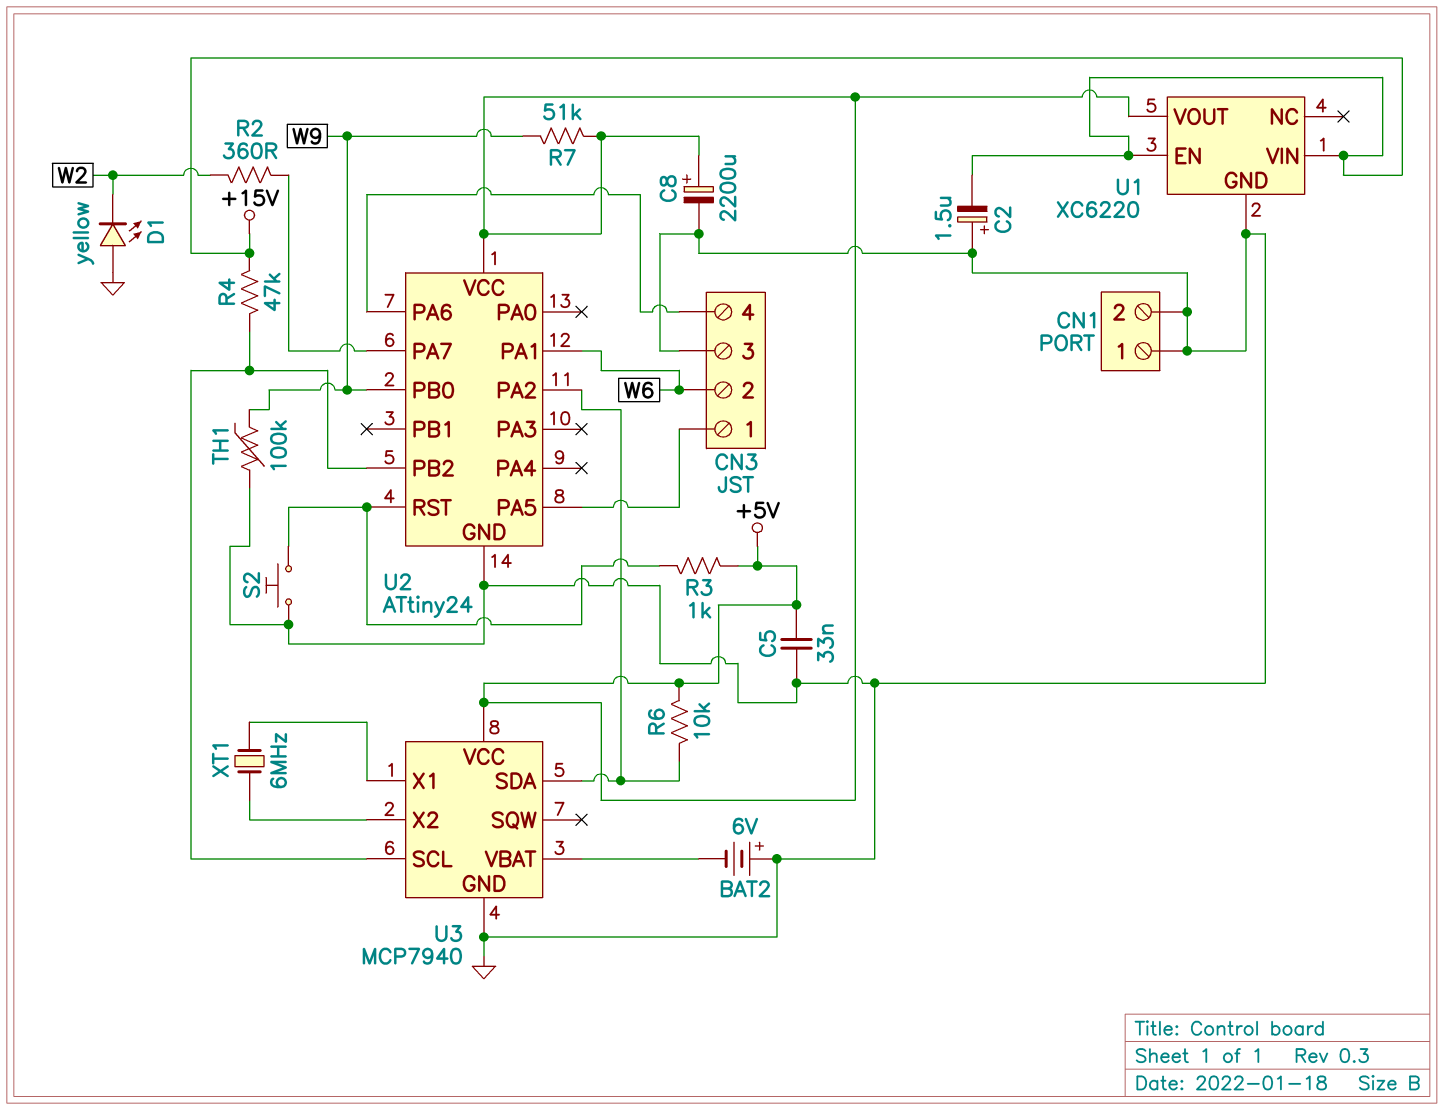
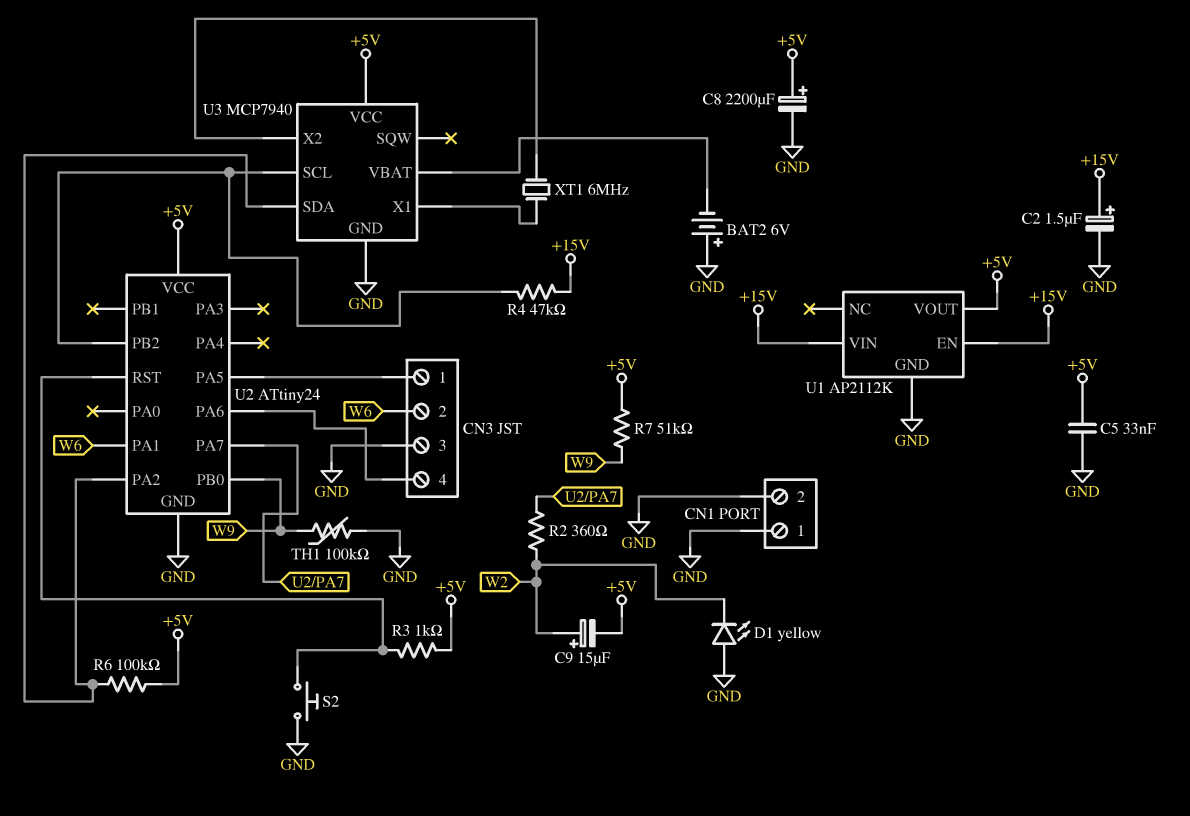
C2: 1.5uF (plus GND, minus +15V) -> 1.5uF (plus +15V, minus GND)
C9: none -> 15uF (plus W2, minus +5V)
R6: 10k (+5V, U2/PA2) -> 100k (+5V, U2/PA2)
U1: XC6220 -> AP2112K

